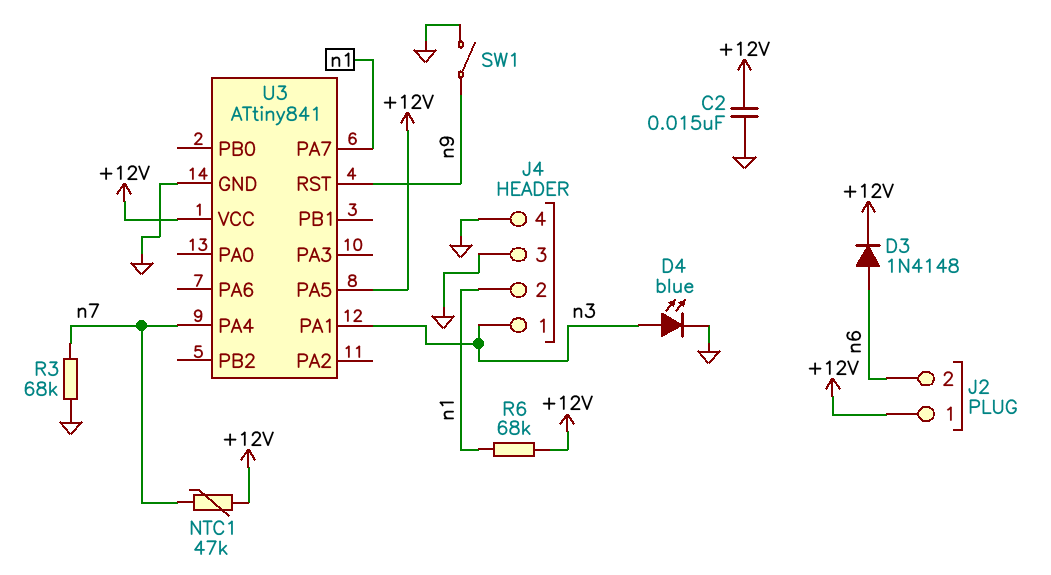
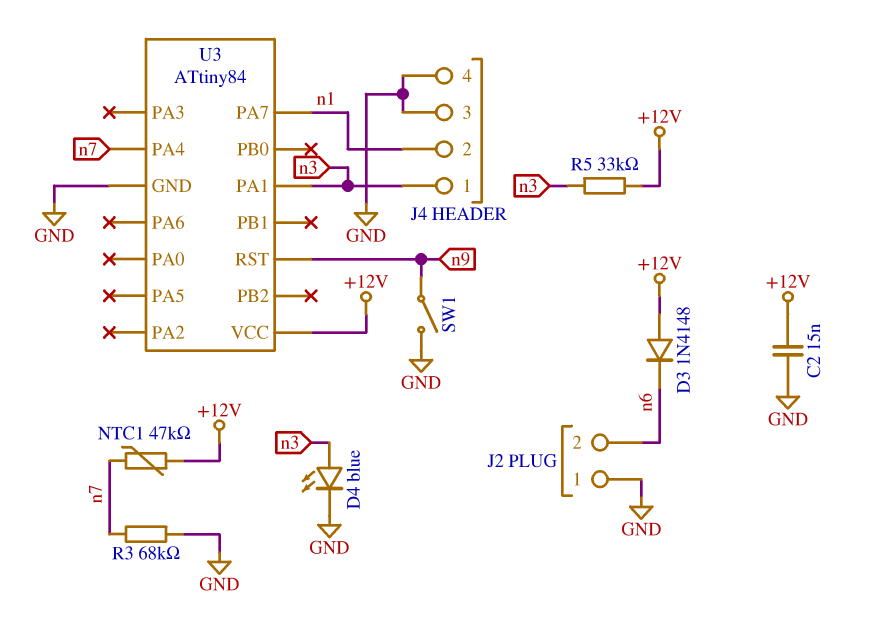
D3: diode 1N4148 (A n6, K +12V) -> diode 1N4148 (A +12V, K n6)
J2 pin 1: +12V -> GND
R5: none -> 33k (+12V, n3)
R6: 68k (+12V, n1) -> none
U3: ATtiny841 -> ATtiny84
U3 pin PA5: +12V -> none

